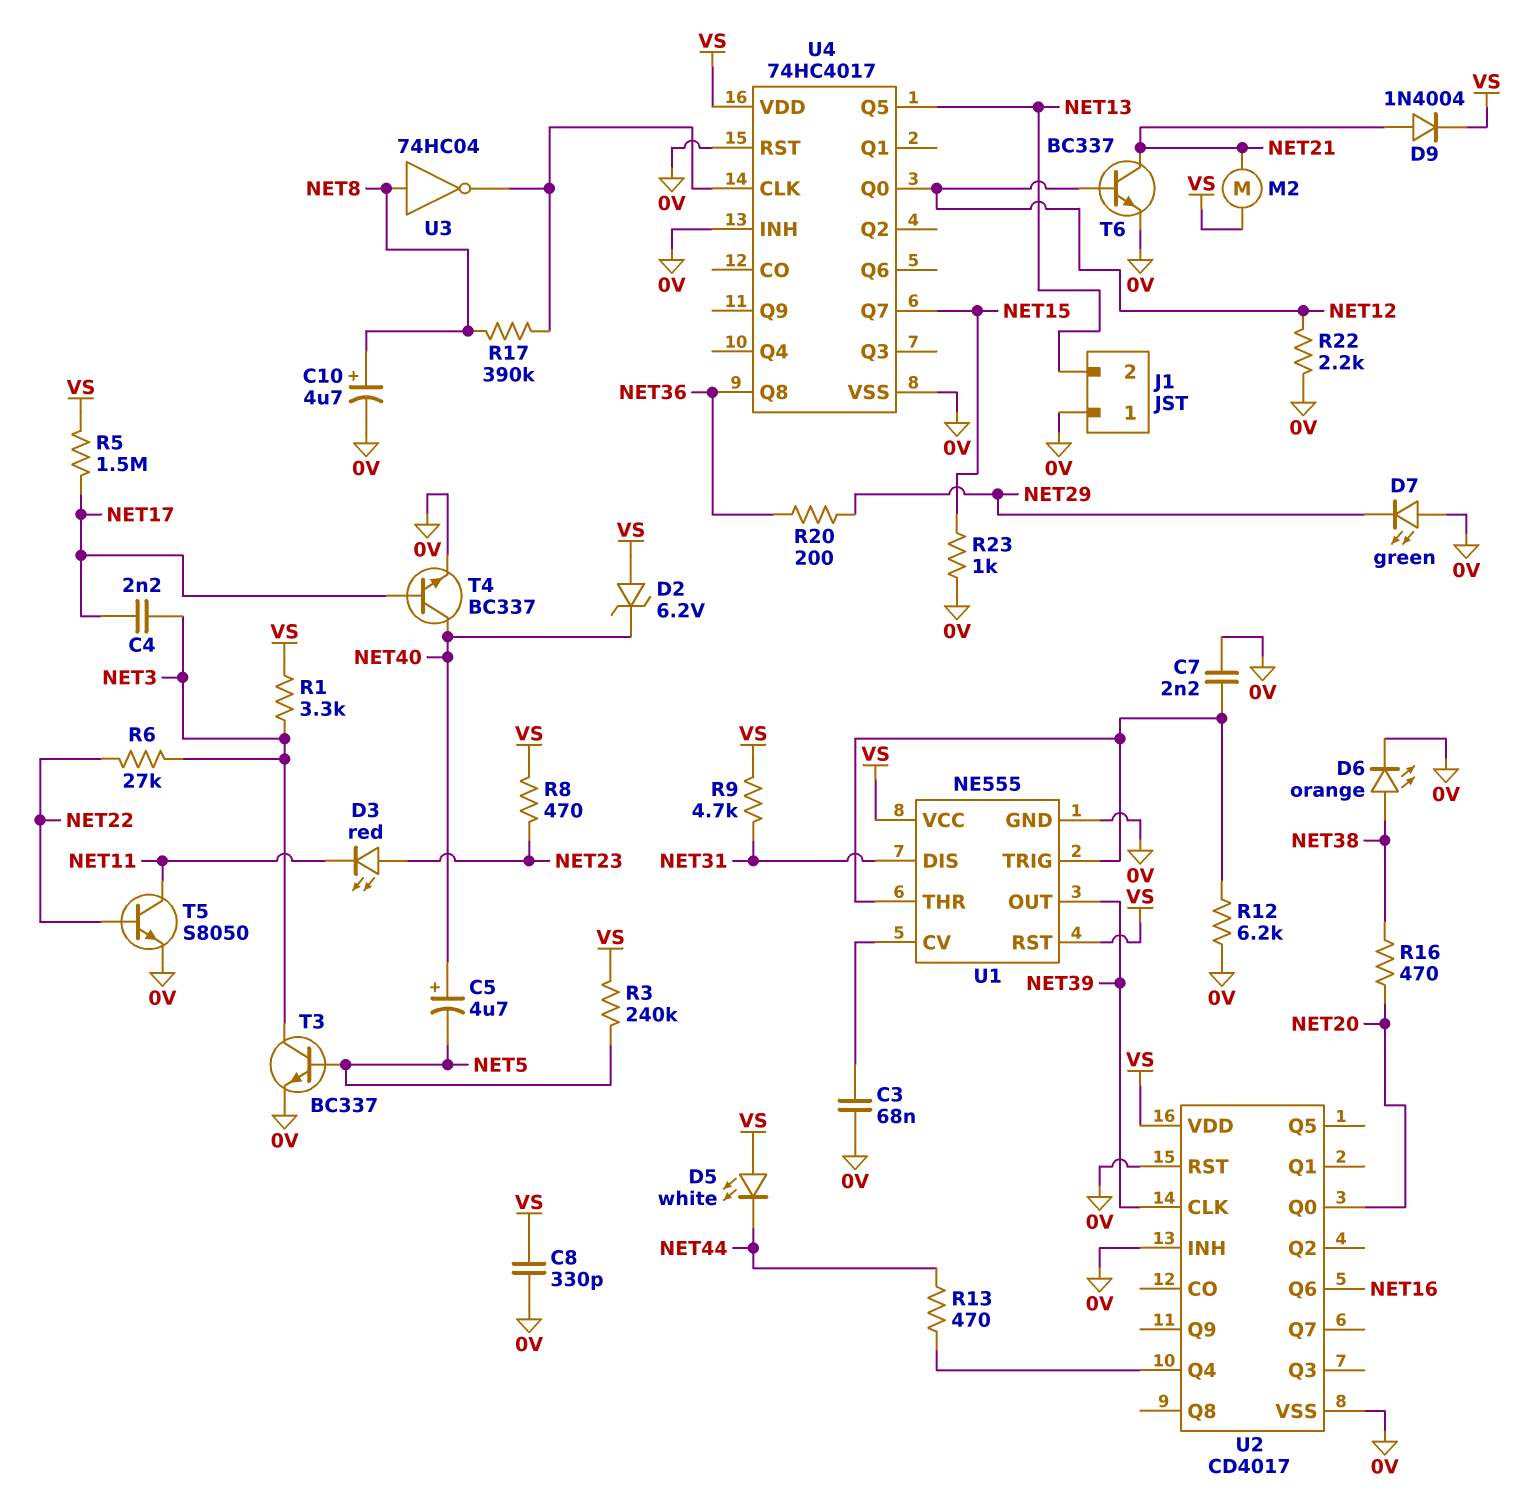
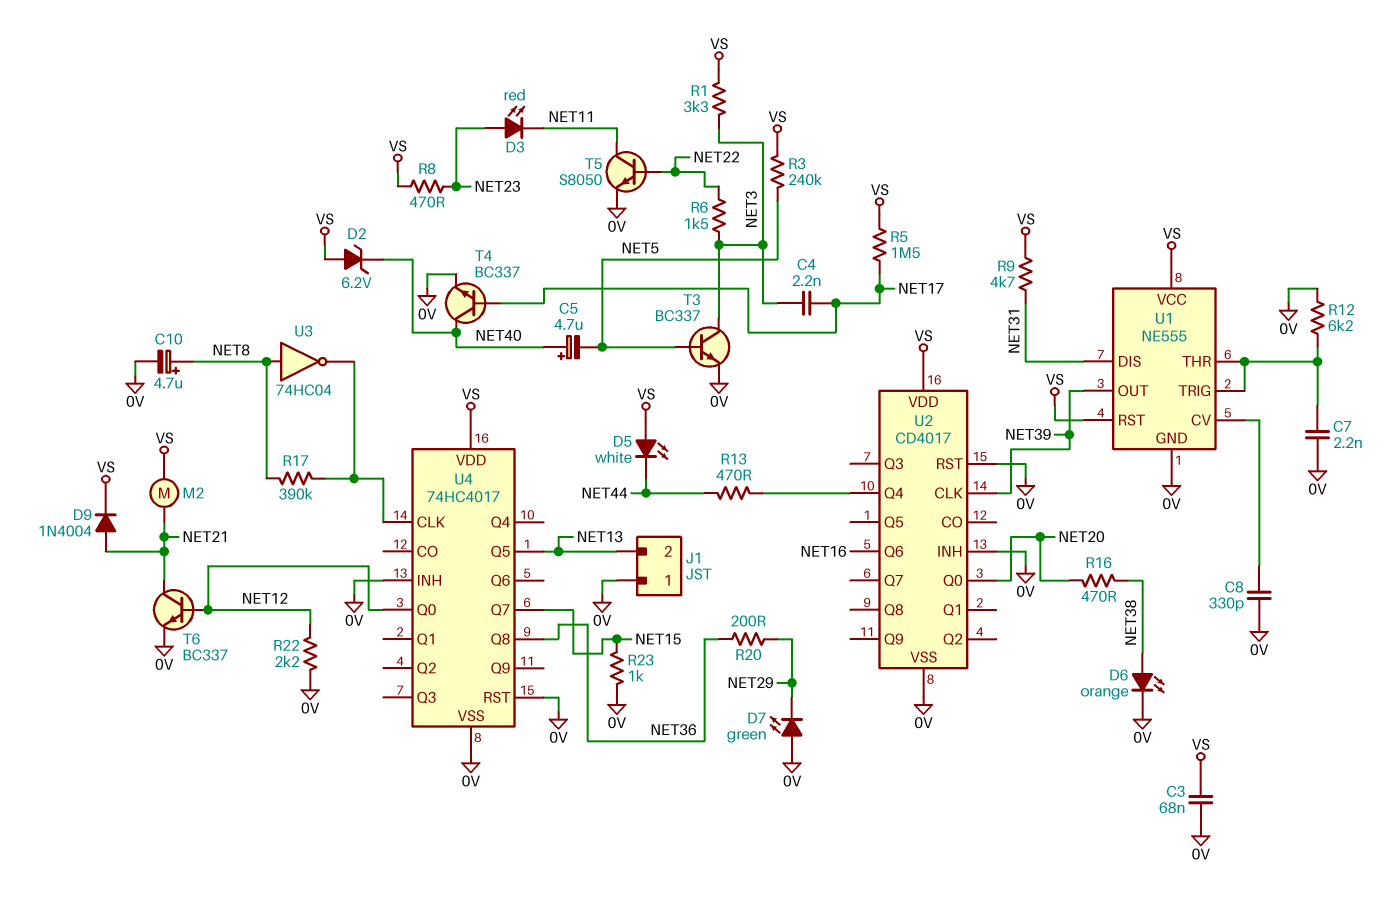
C3: 68nF (0V, U1/CV) -> 68nF (0V, VS)
C8: 330pF (0V, VS) -> 330pF (0V, U1/CV)
R6: 27k (NET3, NET22) -> 1.5k (NET3, NET22)

